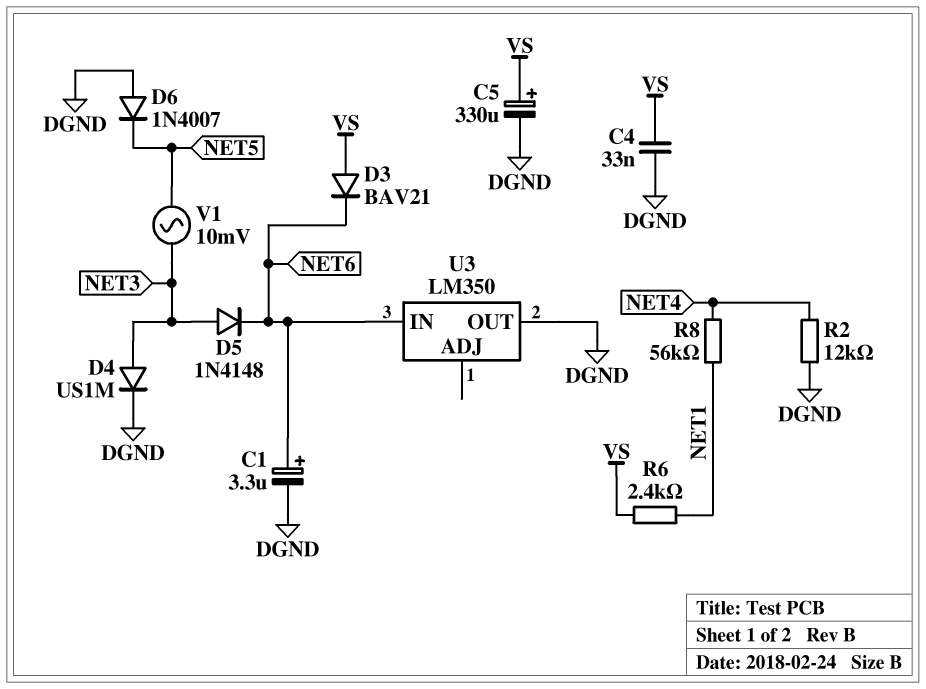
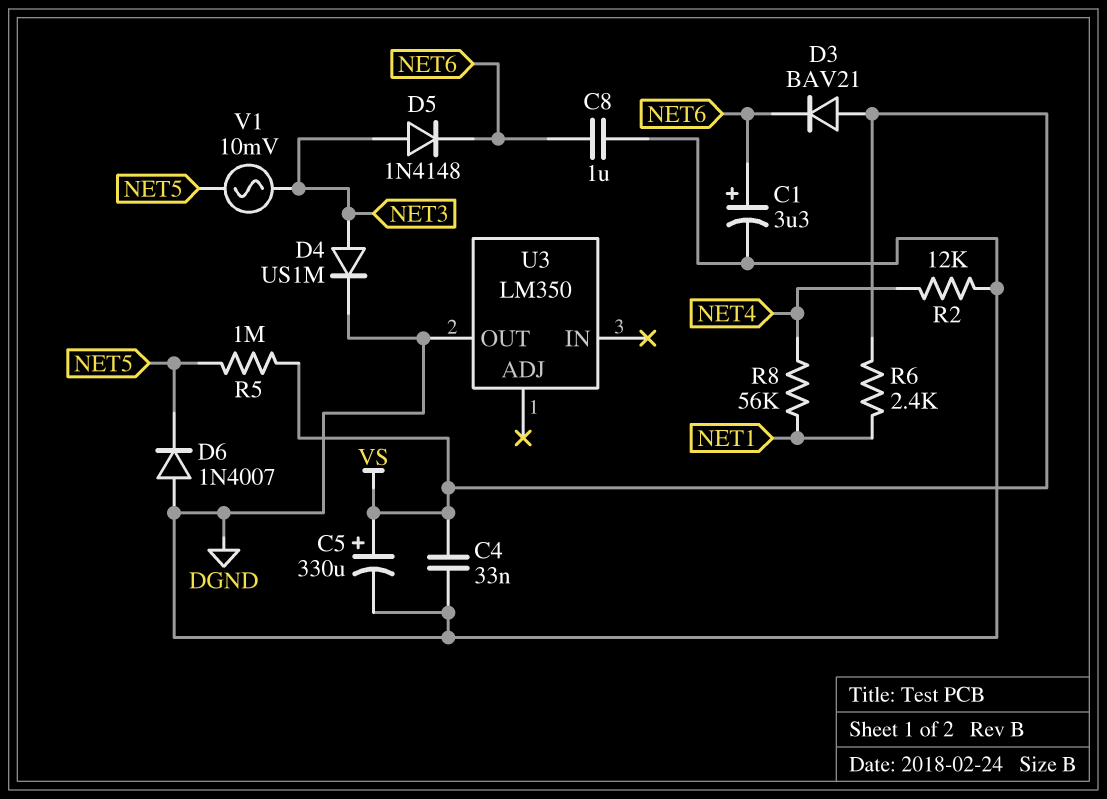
C8: none -> 1uF (DGND, NET6)
R5: none -> 1M (NET5, VS)
U3 pin IN: NET6 -> none

